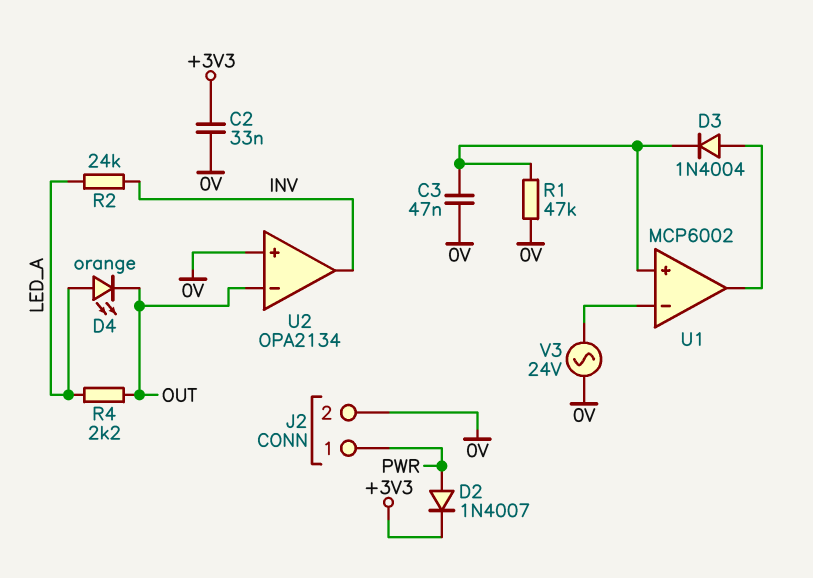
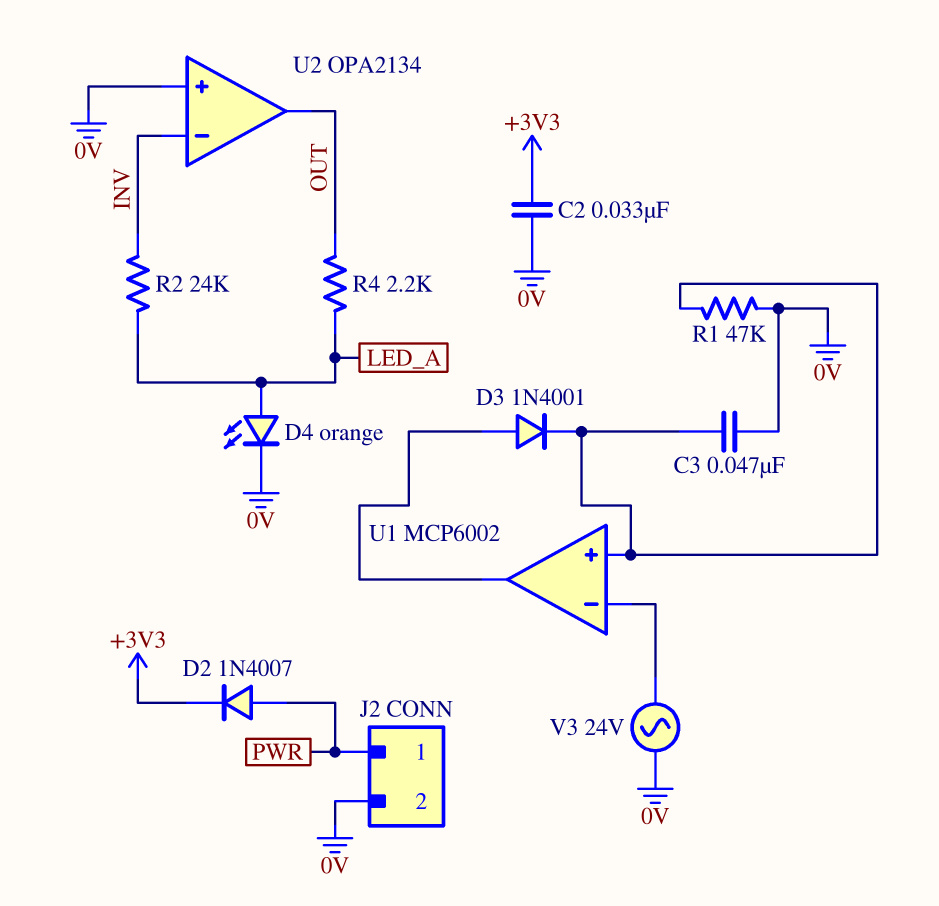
D3: diode 1N4004 (A U1/out, K U1/in+) -> diode 1N4001 (A U1/out, K U1/in+)
D4: LED orange (A LED_A, K OUT) -> LED orange (A LED_A, K 0V)
U2 pin in-: OUT -> INV
U2 pin out: INV -> OUT

